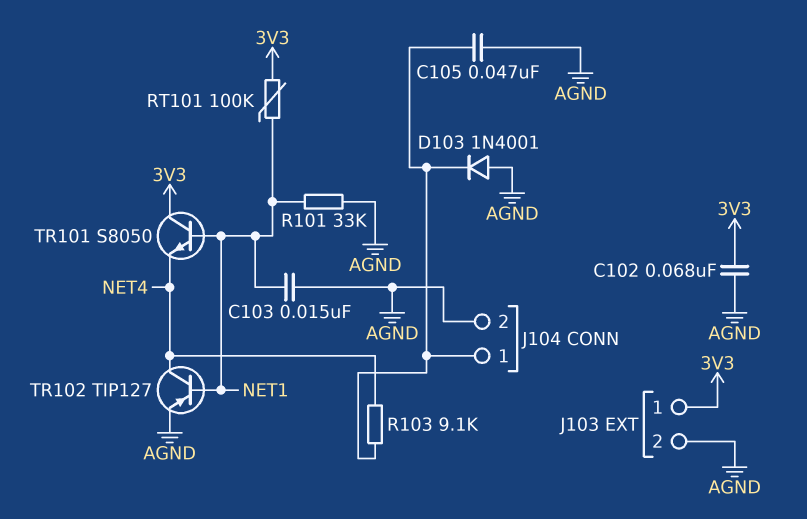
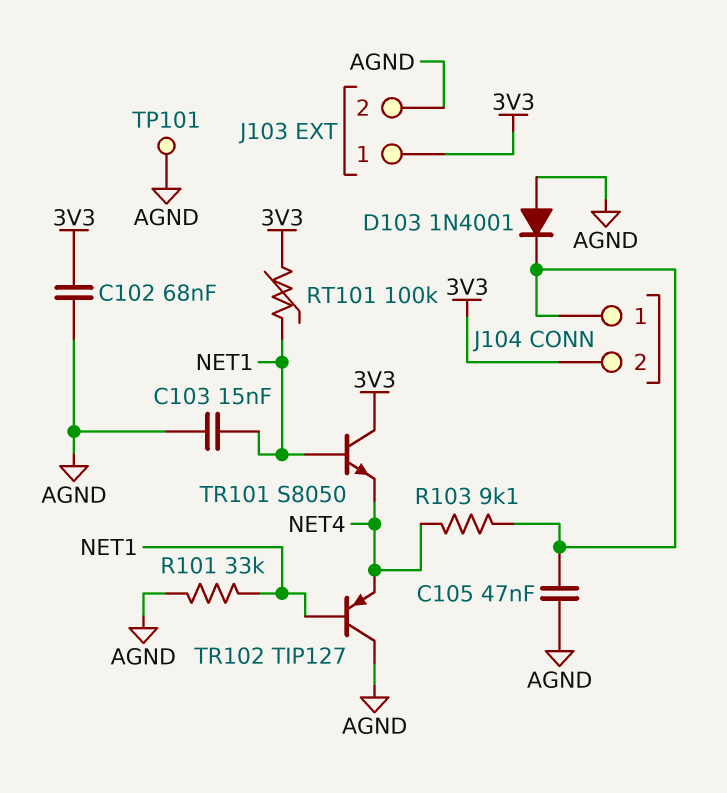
J104 pin 2: AGND -> 3V3
TP101: none -> test point (AGND)
TR102: PNP TIP127 (B NET1, C NET4, E AGND) -> PNP TIP127 (B NET1, C AGND, E NET4)

